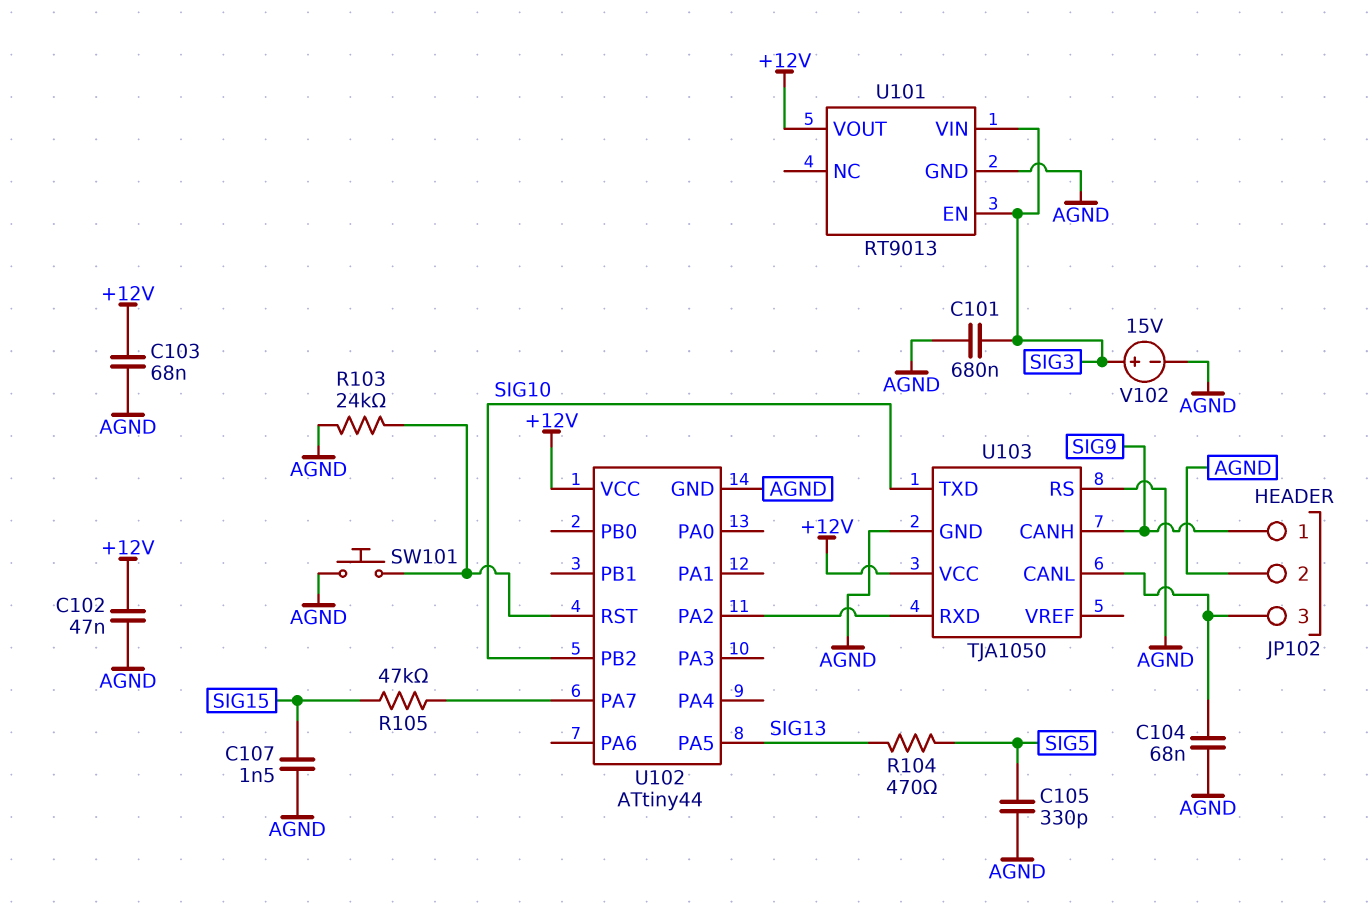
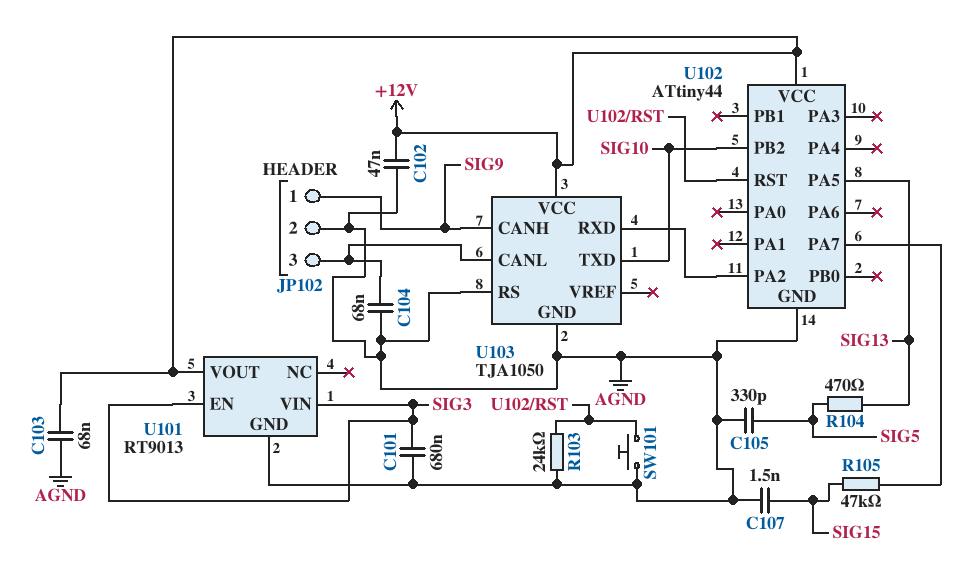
V102: 15V (plus SIG3, minus AGND) -> none

